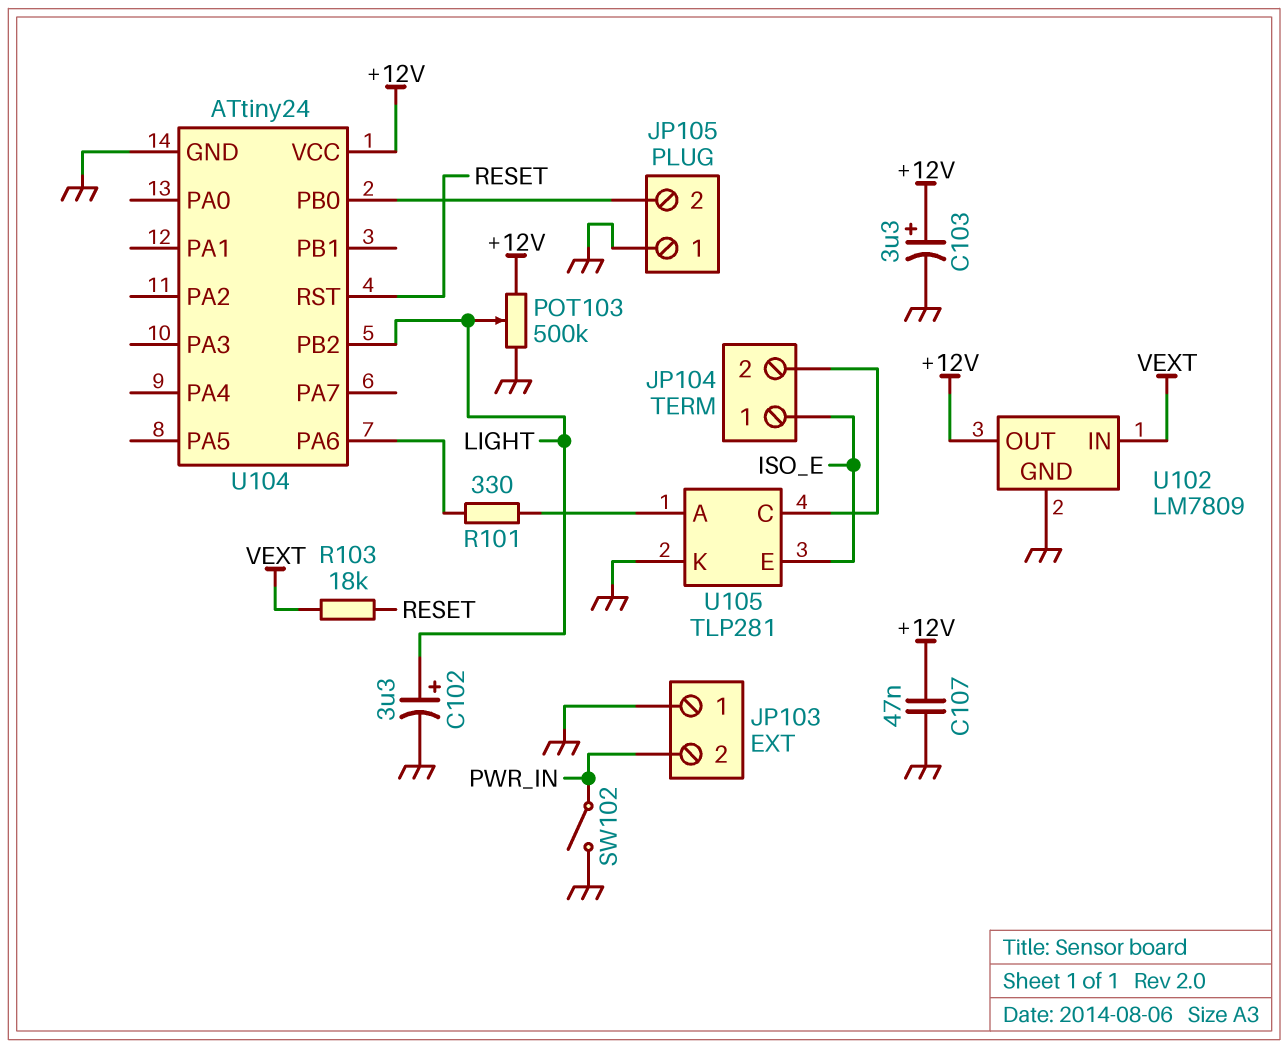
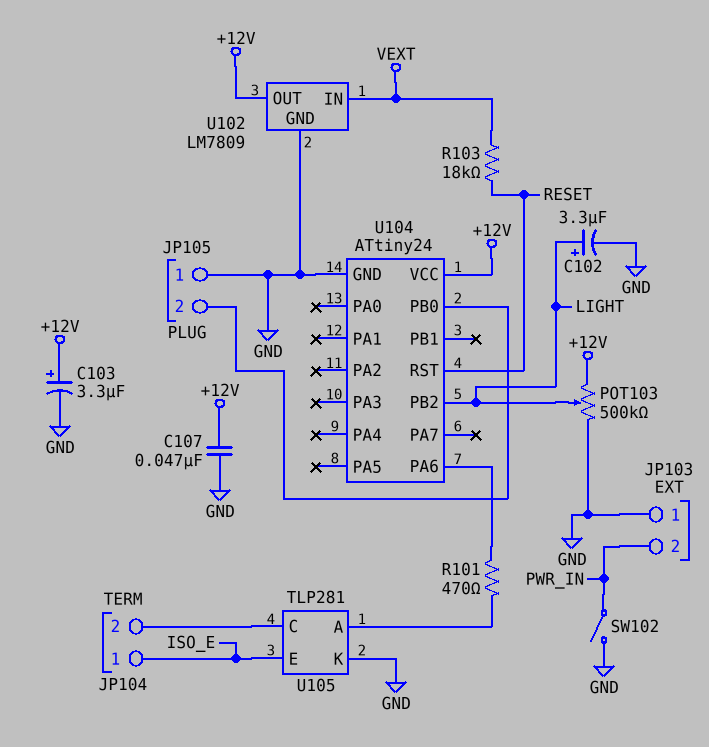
R101: 330 (U104/PA6, U105/A) -> 470 (U104/PA6, U105/A)

